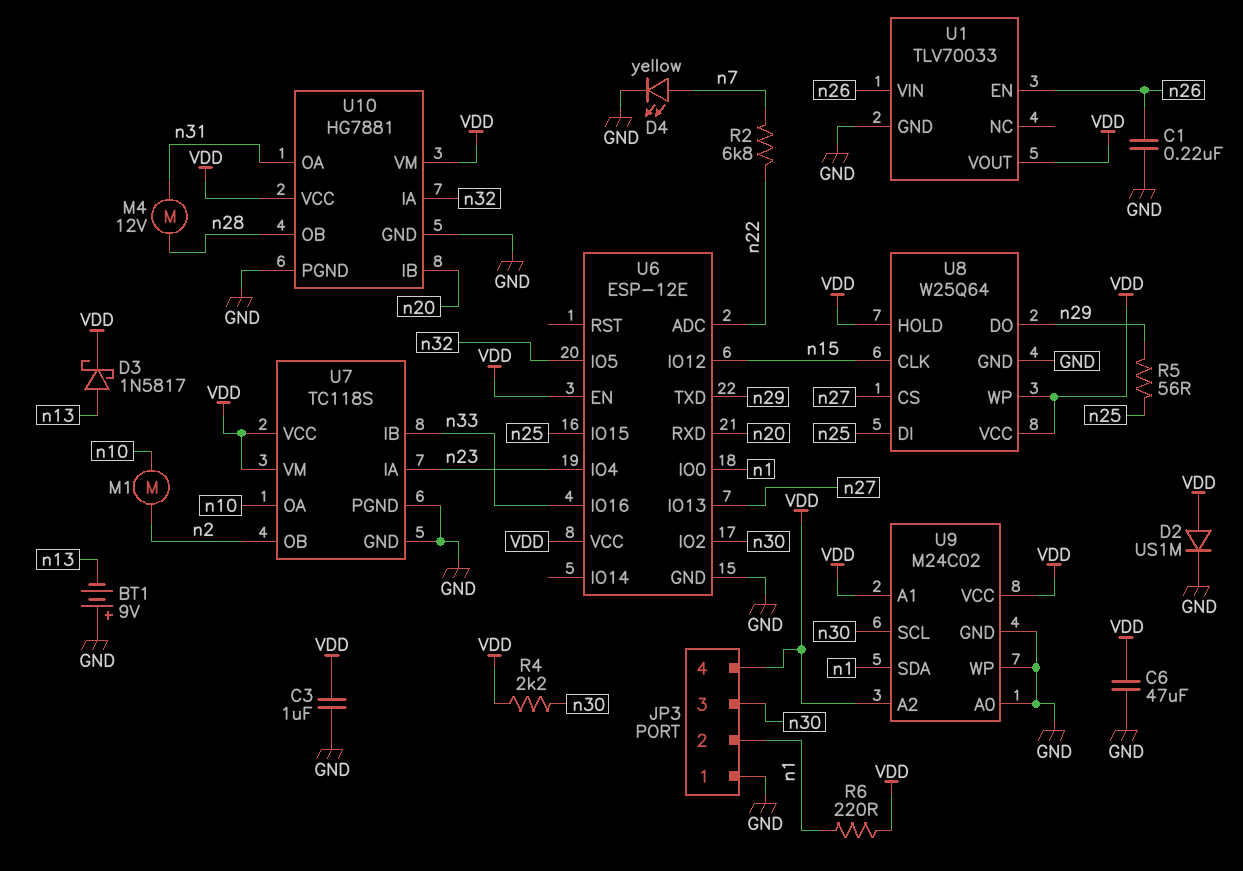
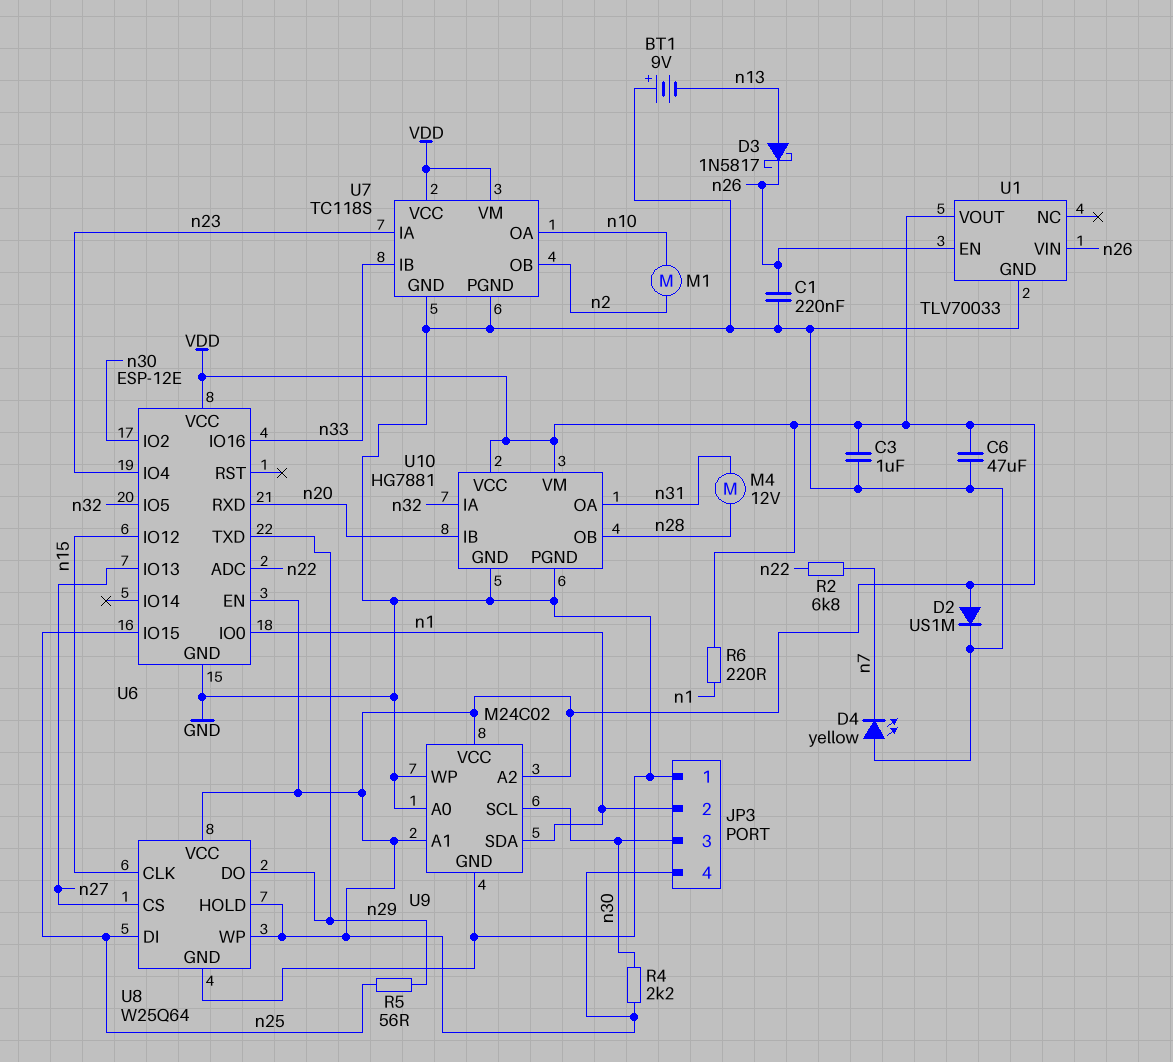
D3: schottky 1N5817 (A n13, K VDD) -> schottky 1N5817 (A n13, K n26)
D4: LED yellow (A n7, K GND) -> LED yellow (A GND, K n7)

